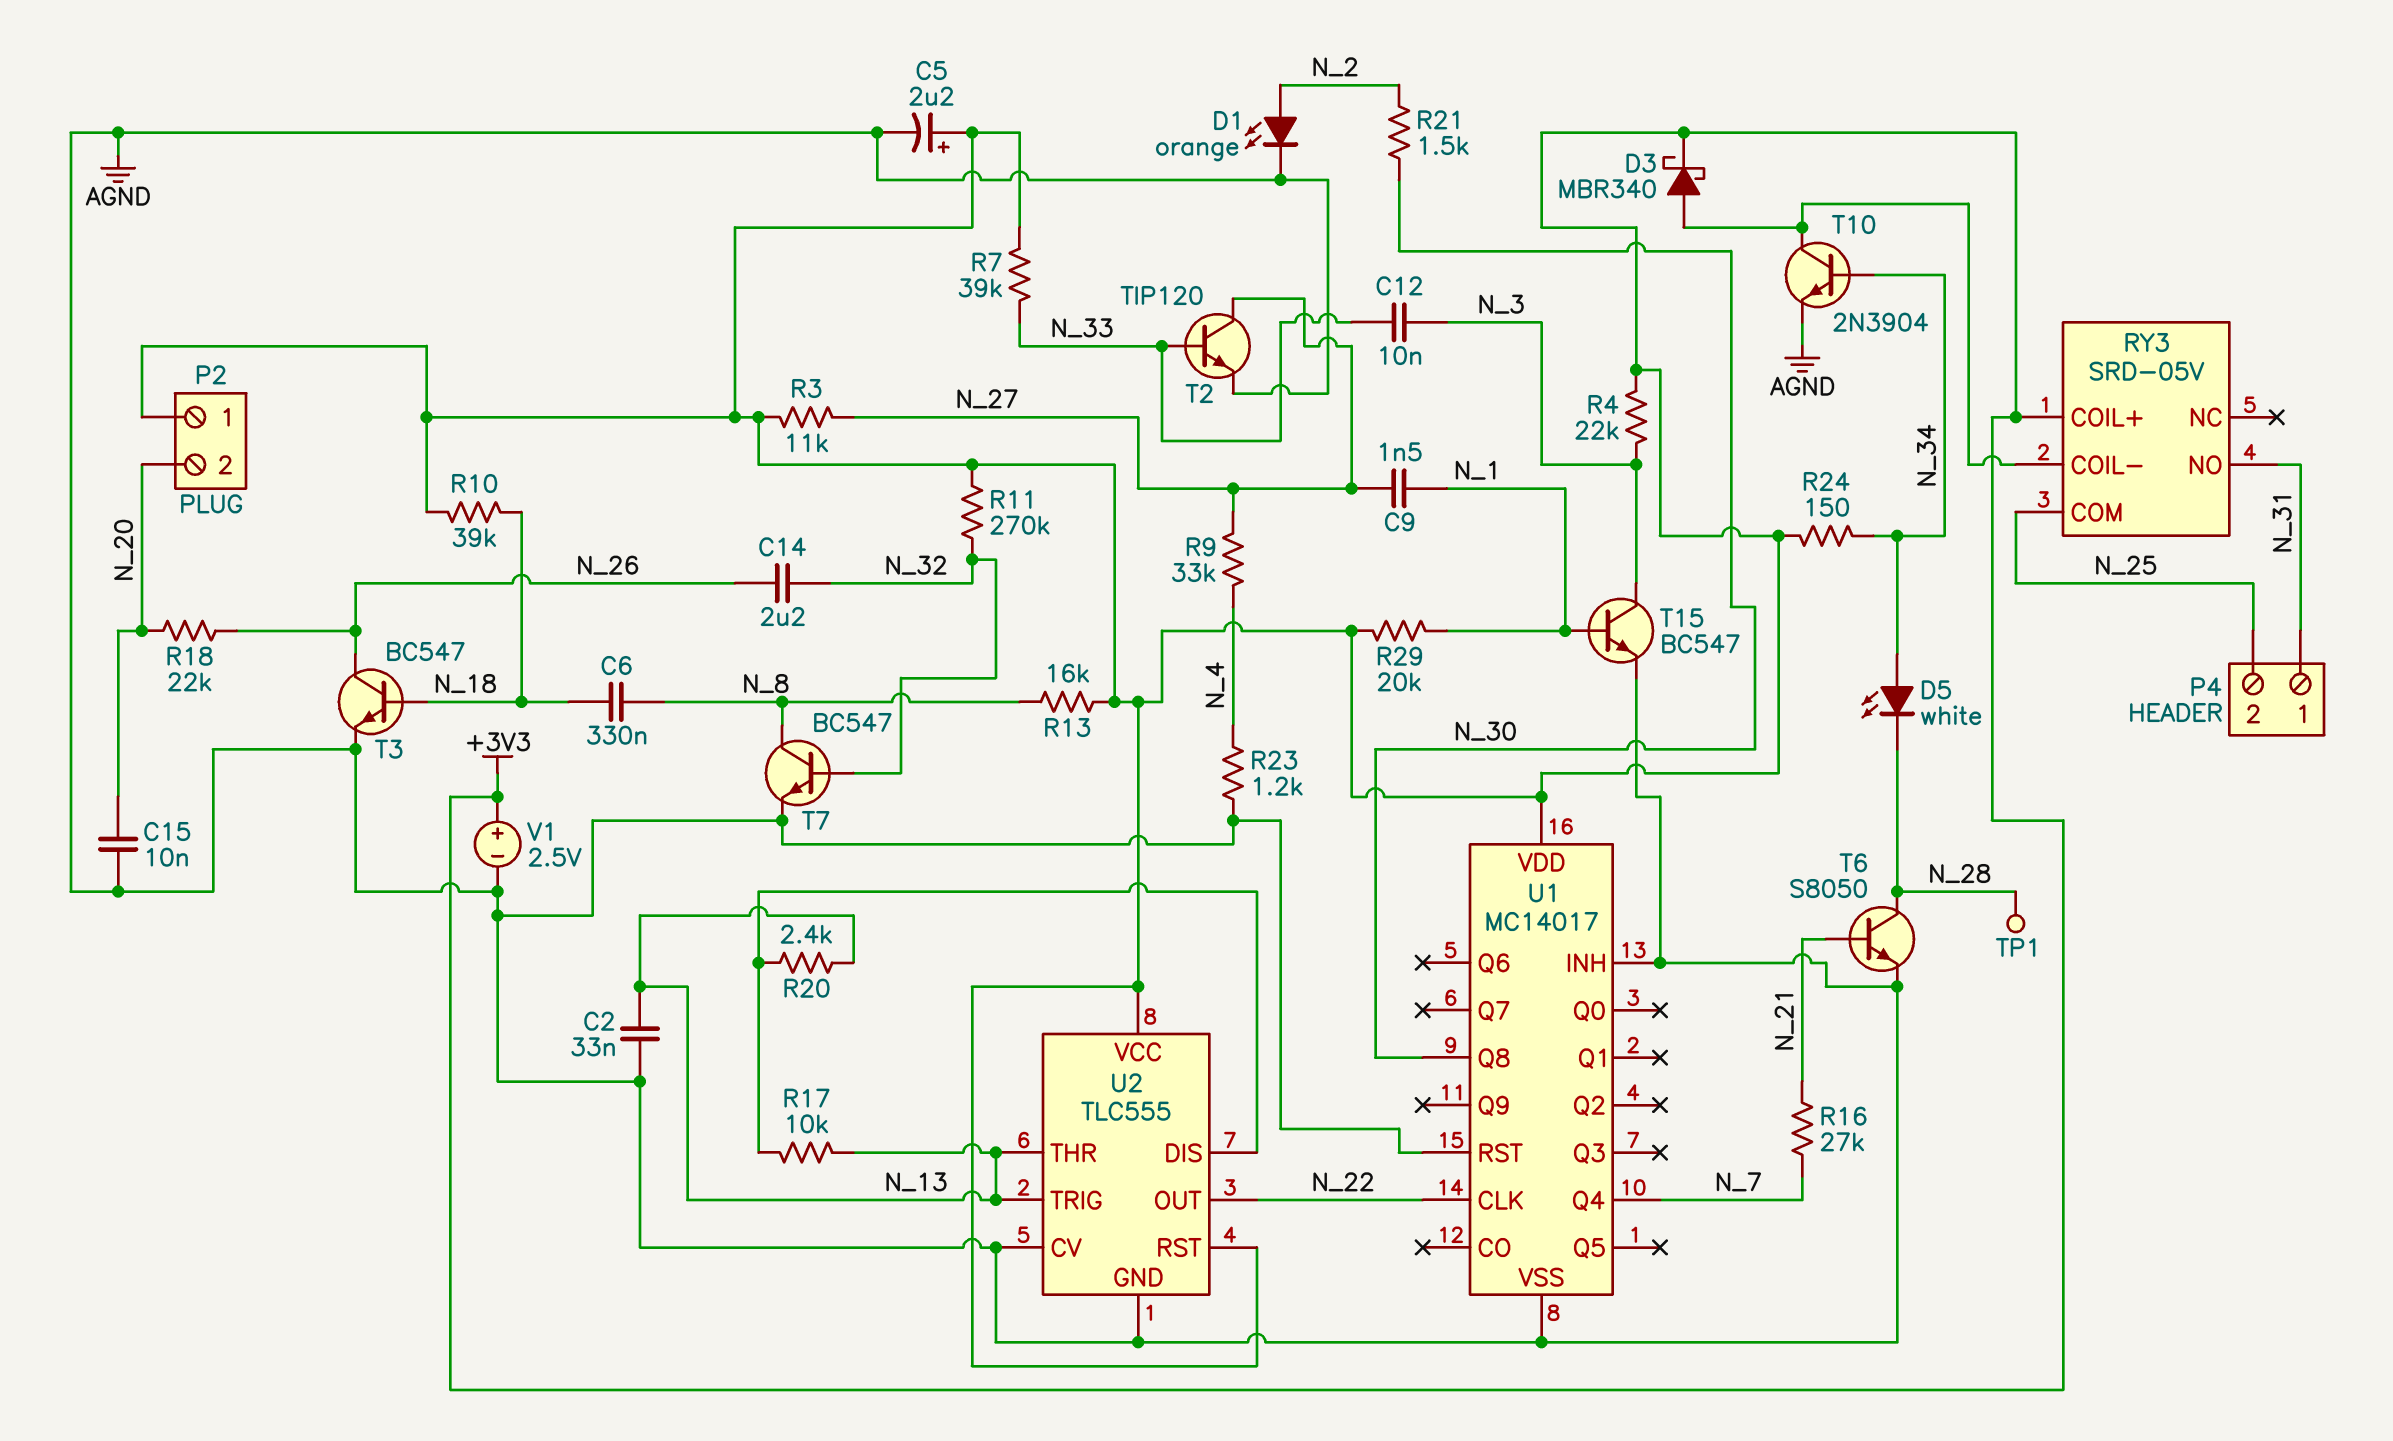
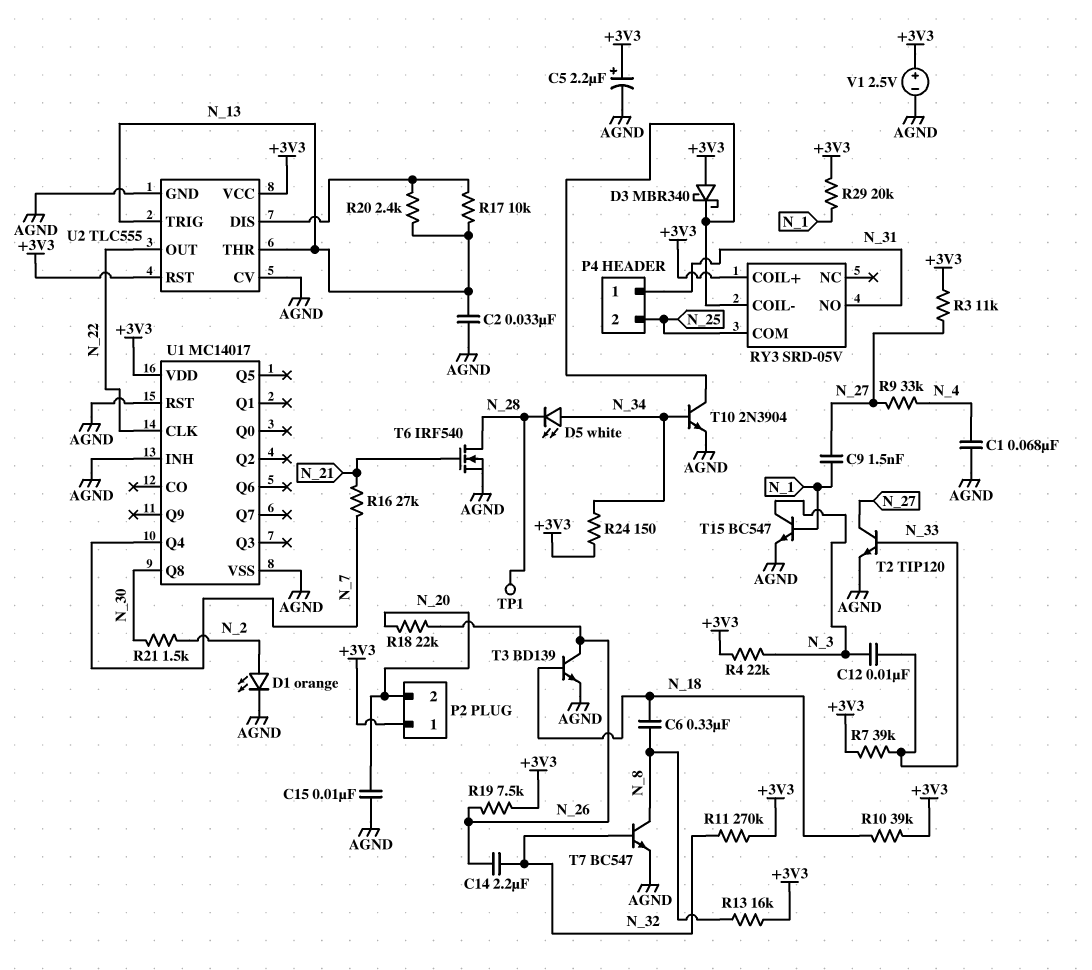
C1: none -> 68nF (AGND, N_4)
D3: schottky MBR340 (A RY3/COIL-, K +3V3) -> schottky MBR340 (A +3V3, K RY3/COIL-)
R19: none -> 7.5k (+3V3, N_26)
R23: 1.2k (AGND, N_4) -> none
T3: NPN BC547 (B N_18, C N_26, E AGND) -> NPN BD139 (B N_18, C N_26, E AGND)
T6: NPN S8050 (B N_21, C N_28, E AGND) -> NMOS IRF540 (G N_21, D N_28, S AGND)

